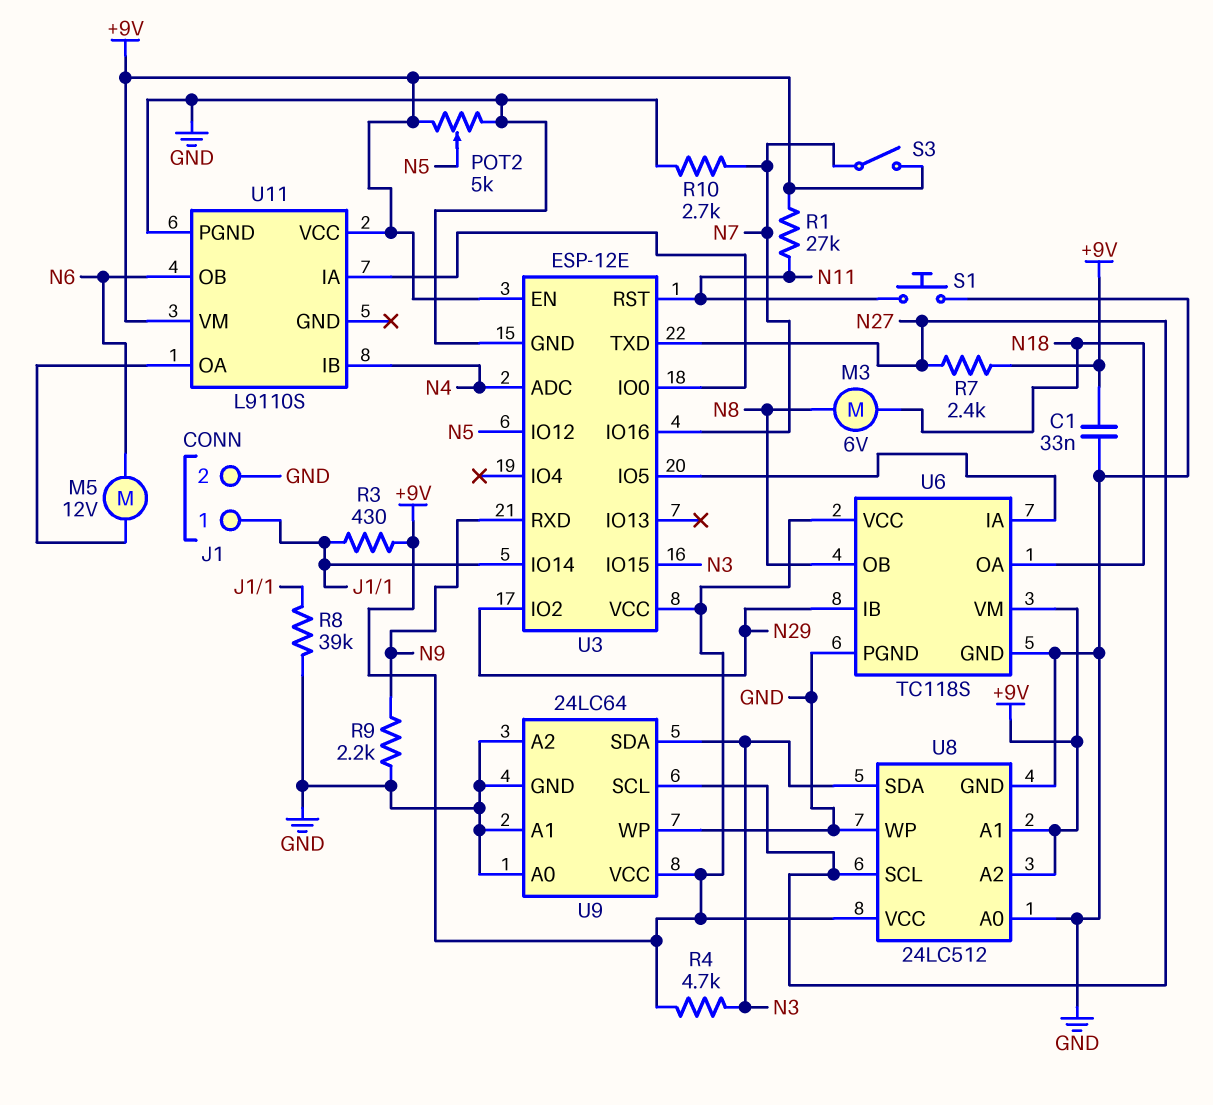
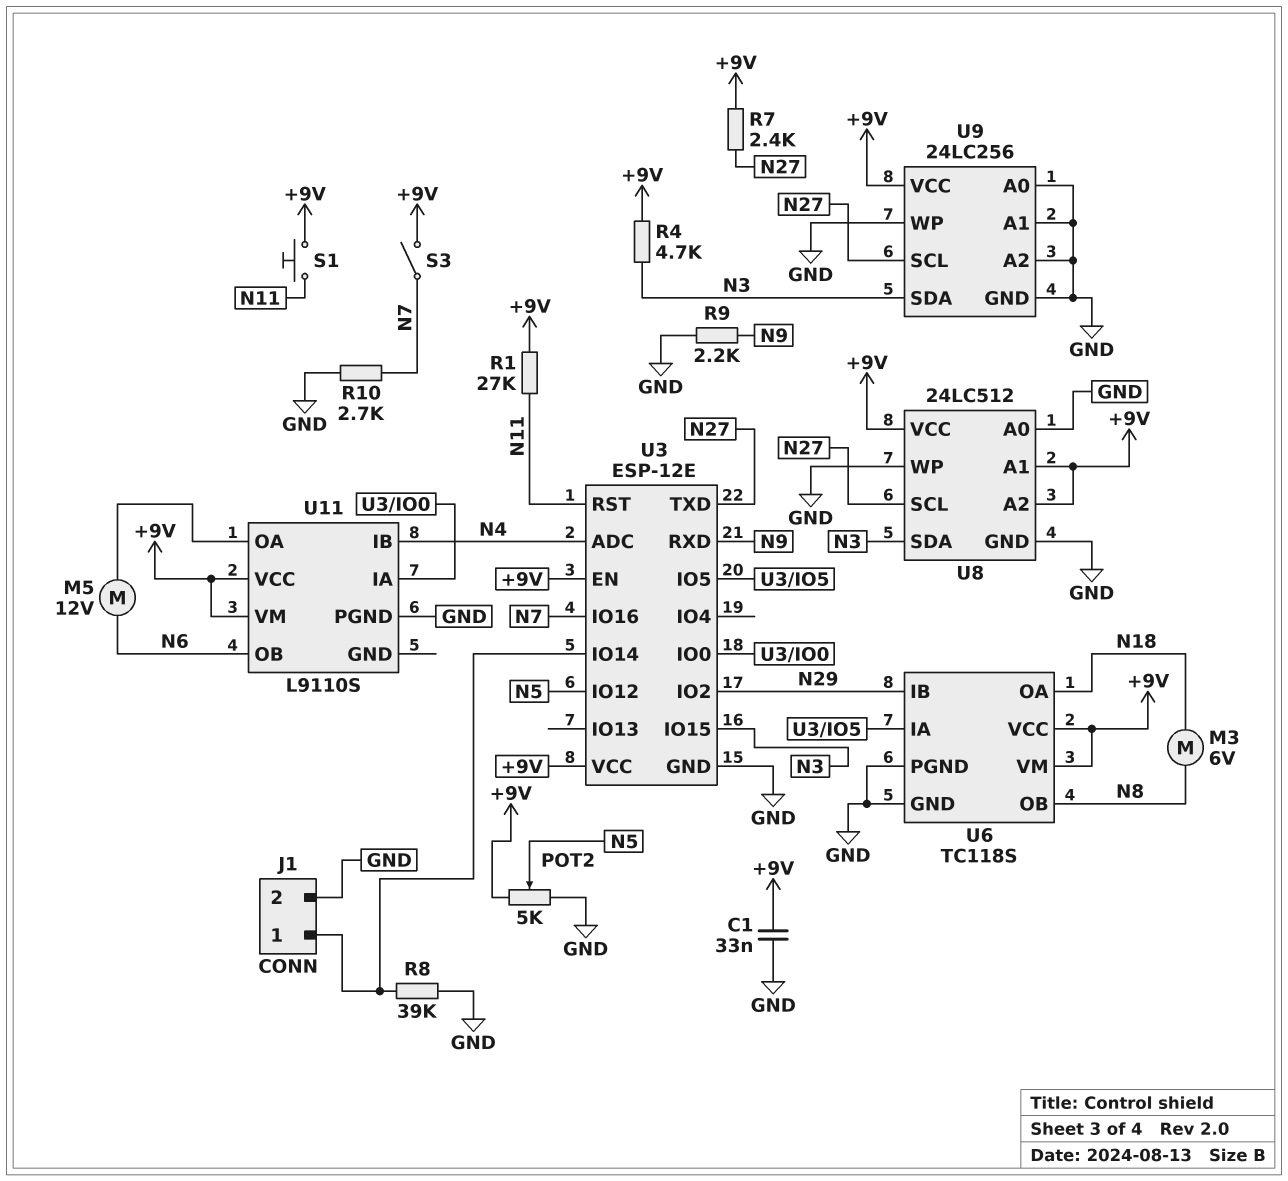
R3: 430 (+9V, J1/1) -> none
S1: button (GND, N11) -> button (+9V, N11)
U9: 24LC64 -> 24LC256

